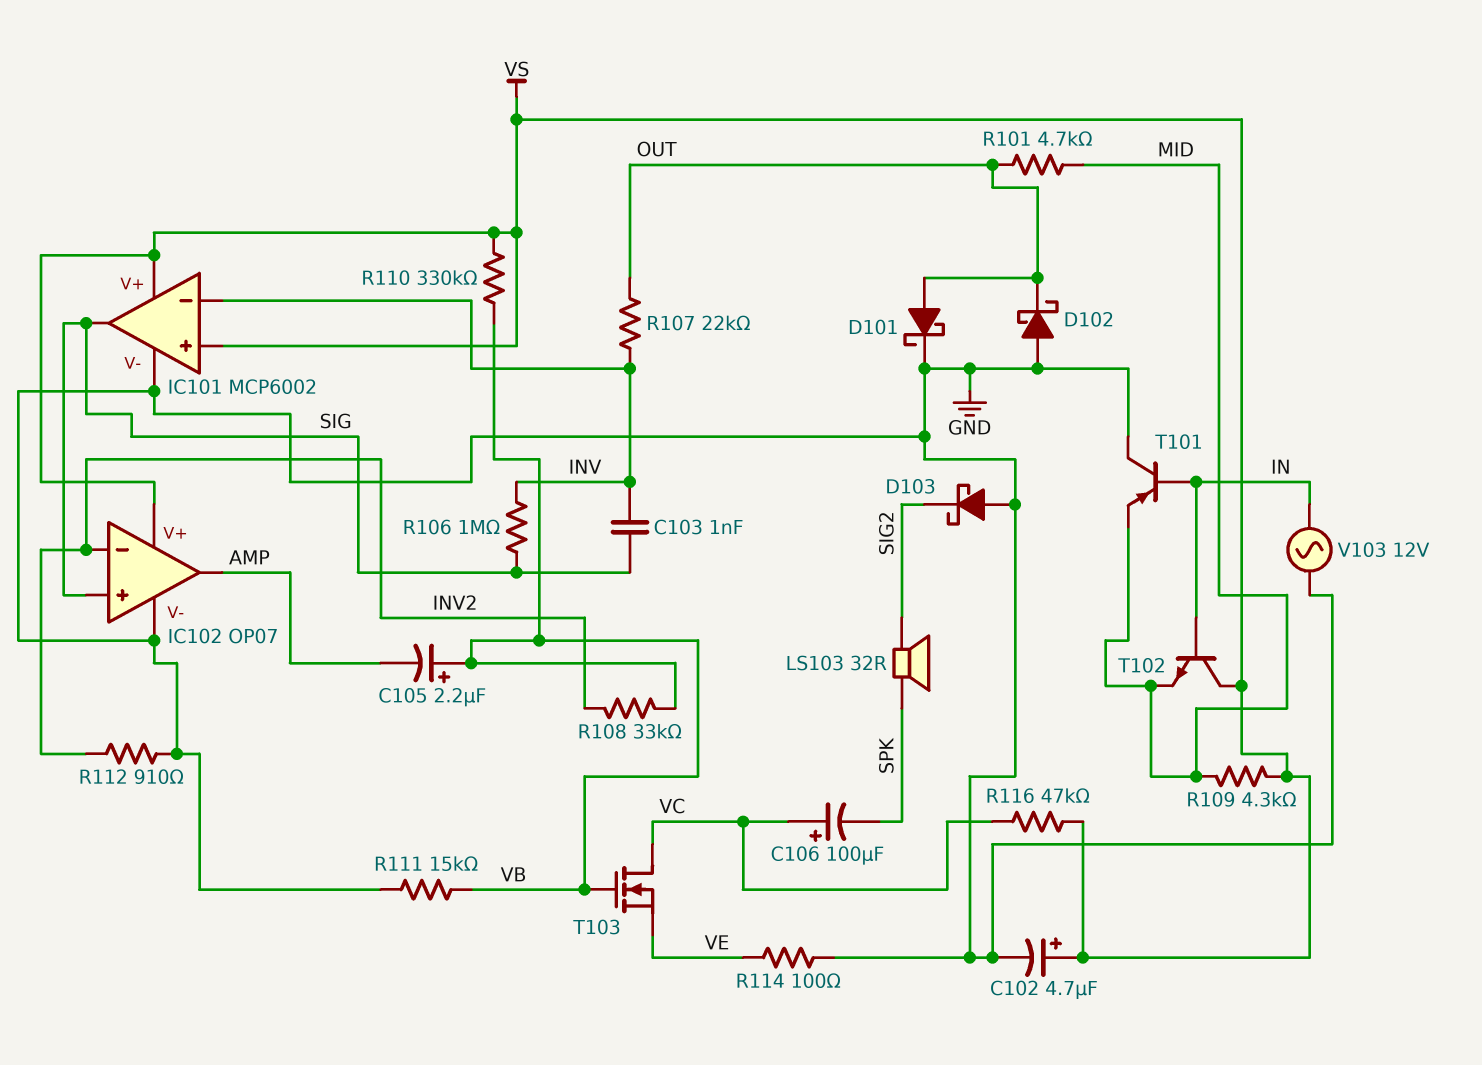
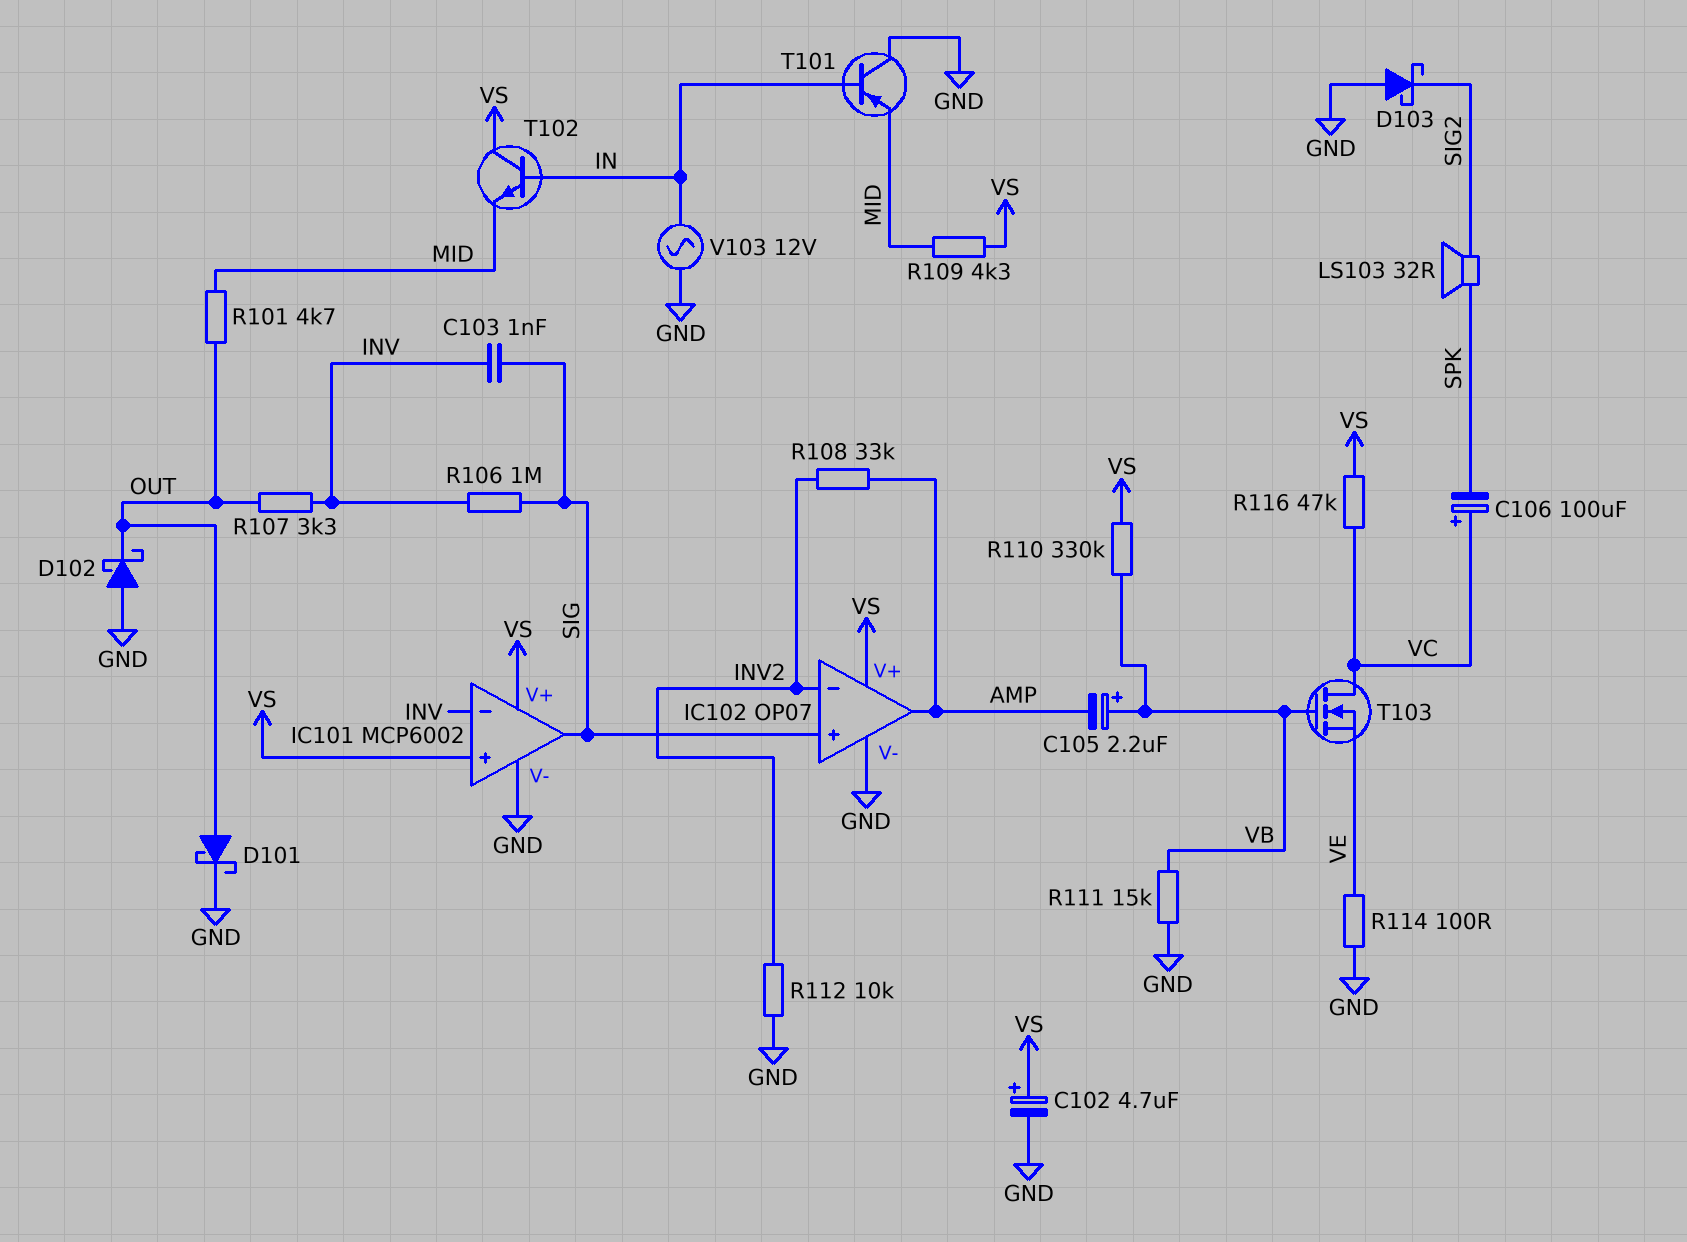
R107: 22k (INV, OUT) -> 3.3k (INV, OUT)
R108: 33k (INV2, VB) -> 33k (AMP, INV2)
R112: 910 (GND, INV2) -> 10k (GND, INV2)

